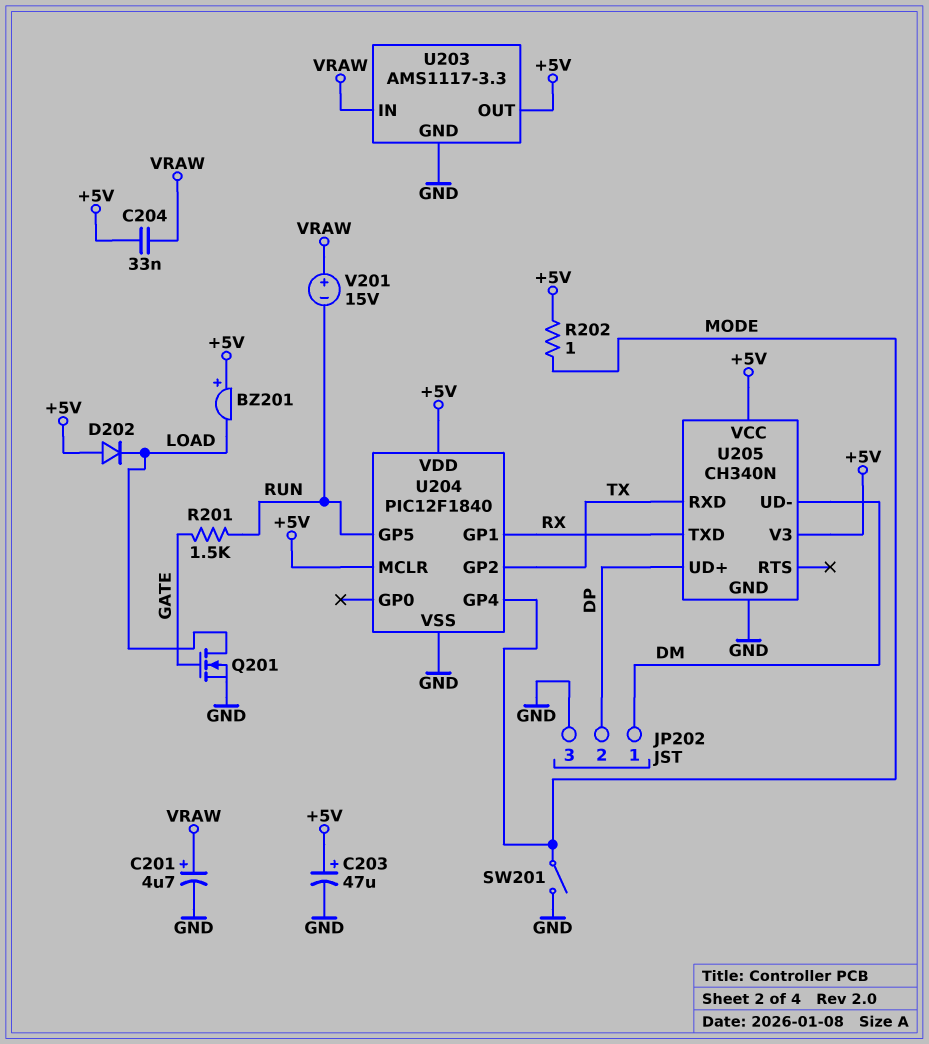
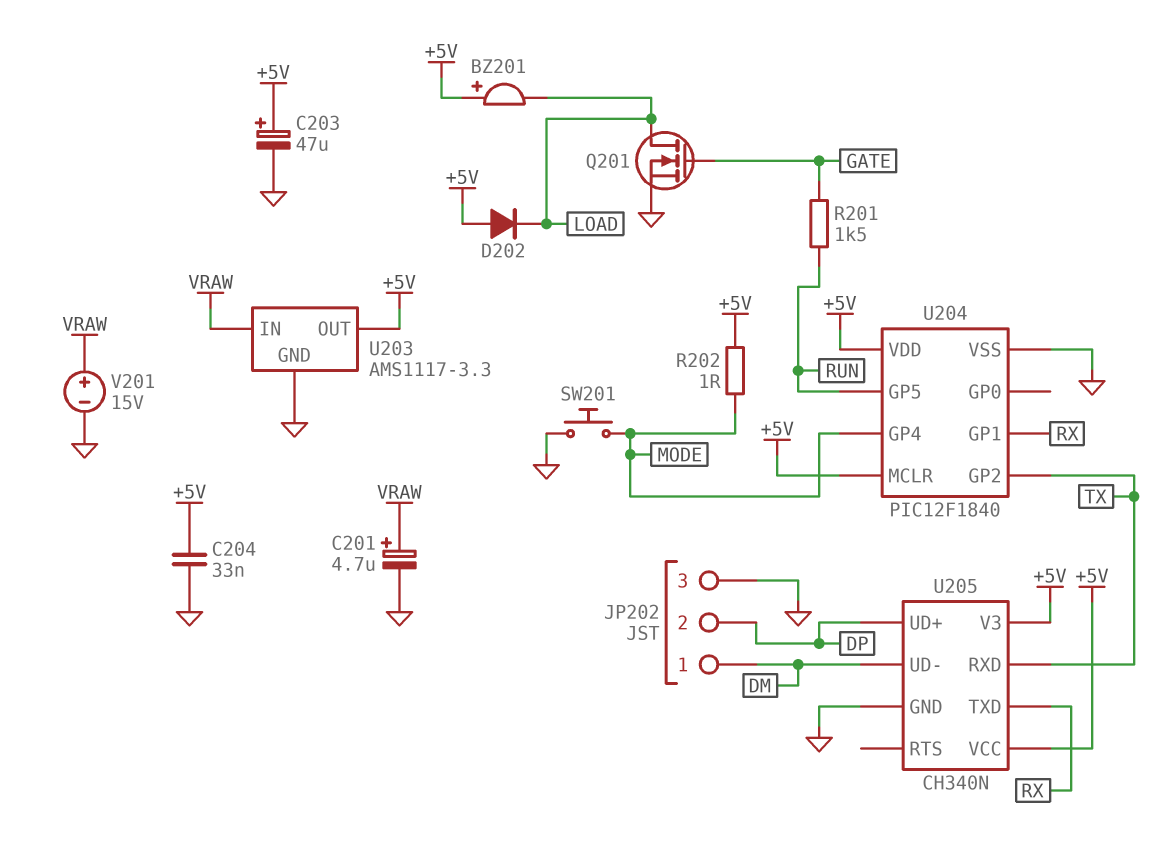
C204: 33nF (+5V, VRAW) -> 33nF (+5V, GND)
SW201: switch (GND, MODE) -> button (GND, MODE)
V201: 15V (plus VRAW, minus RUN) -> 15V (plus VRAW, minus GND)

